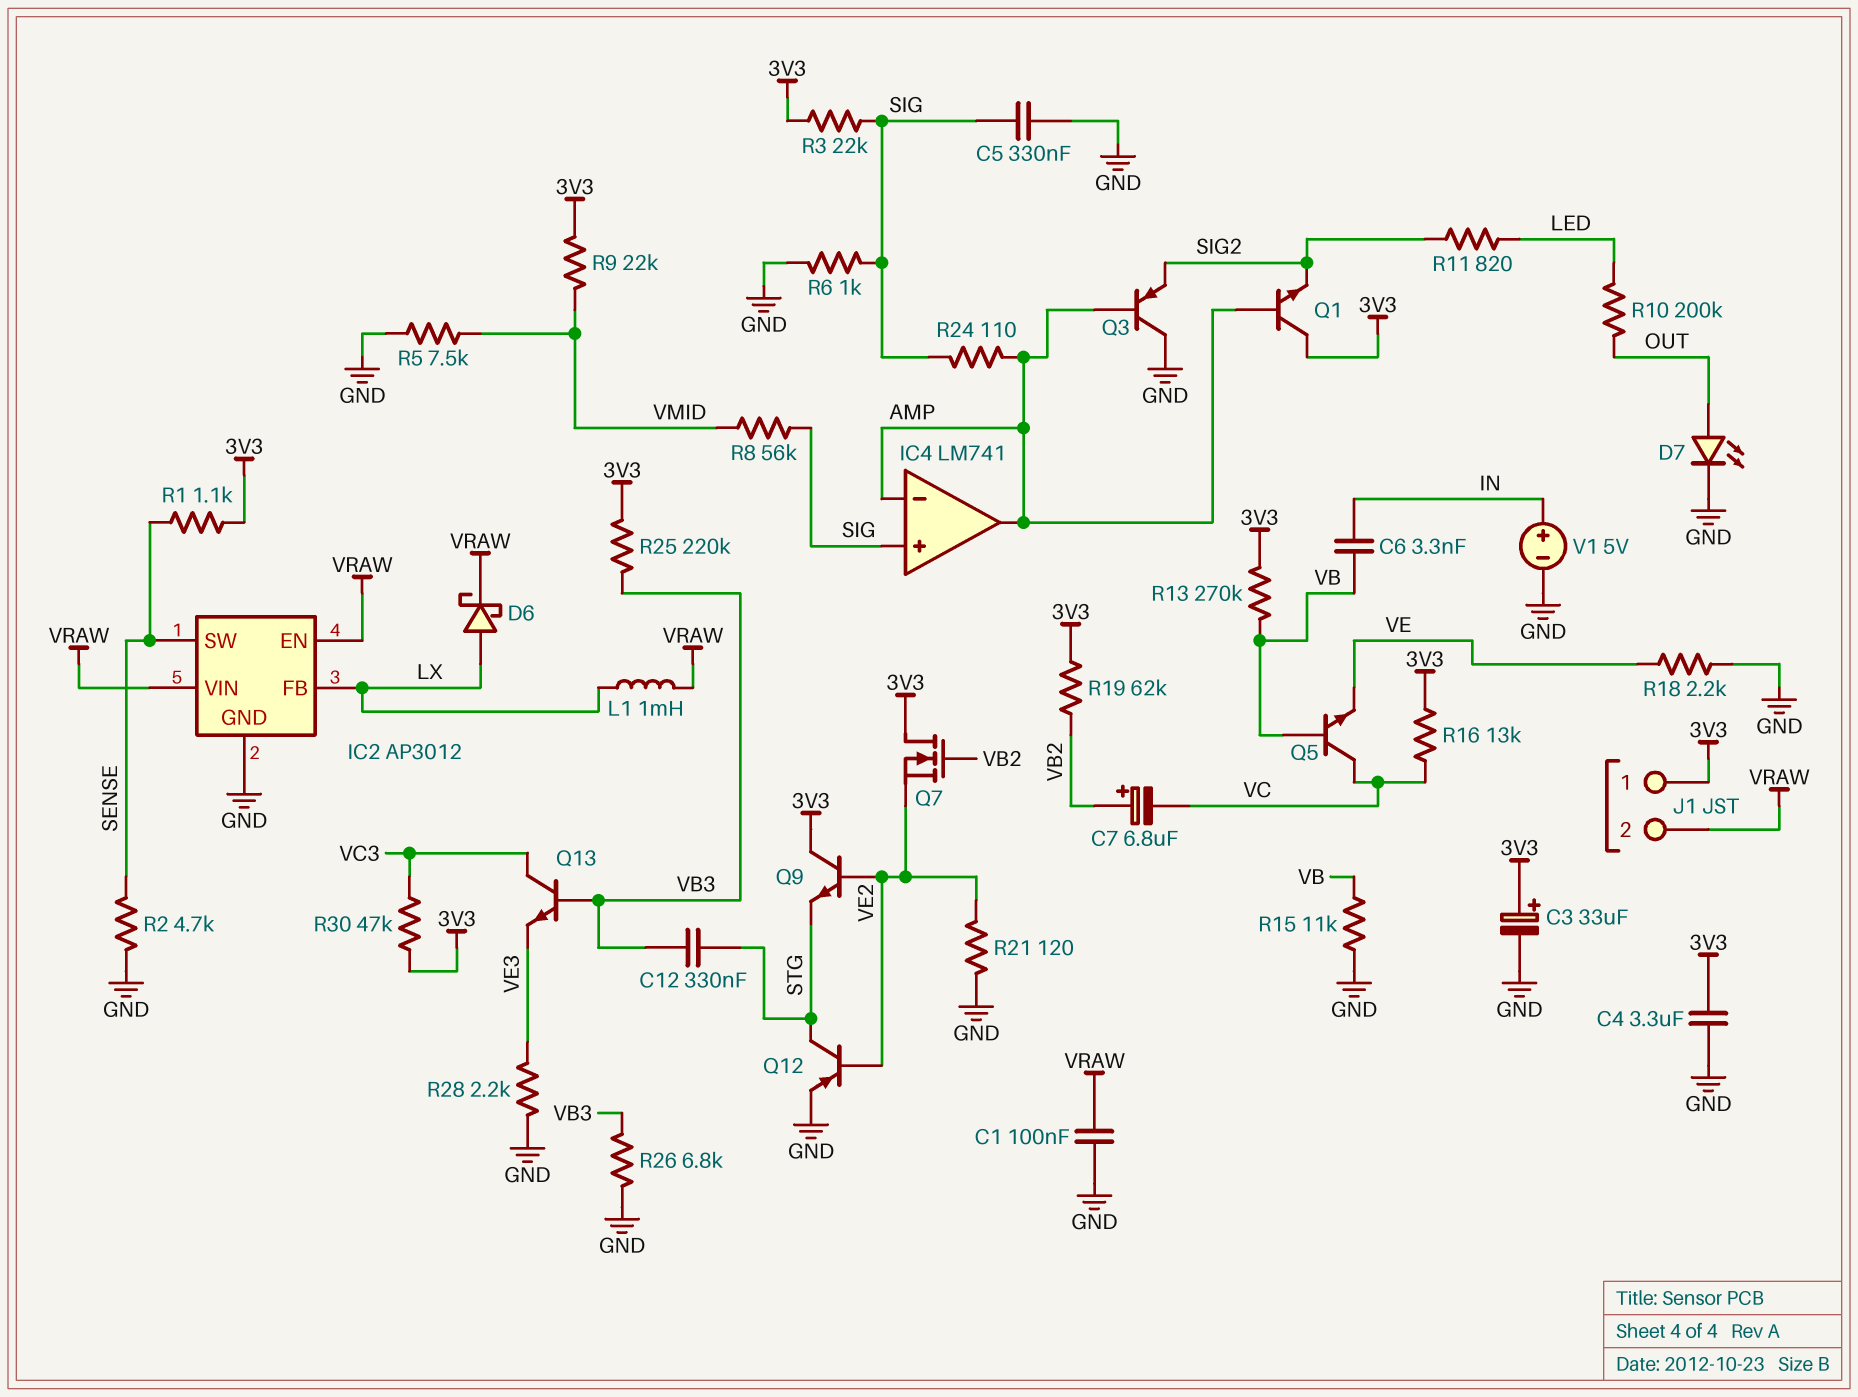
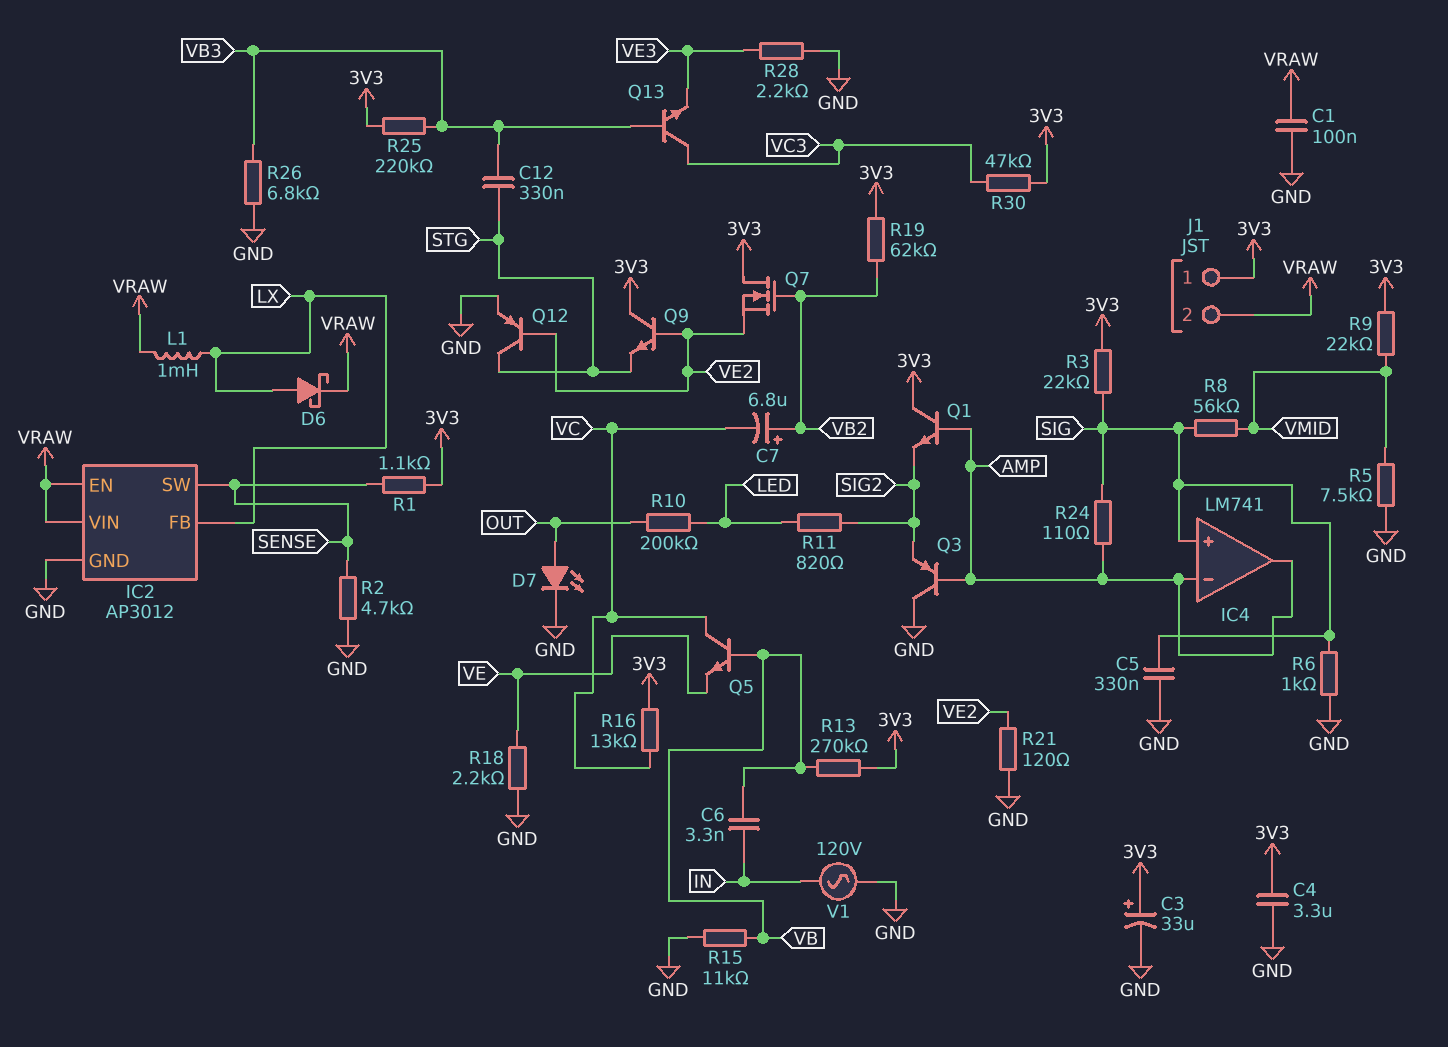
V1: 5V (plus IN, minus GND) -> AC 120V (GND, IN)

